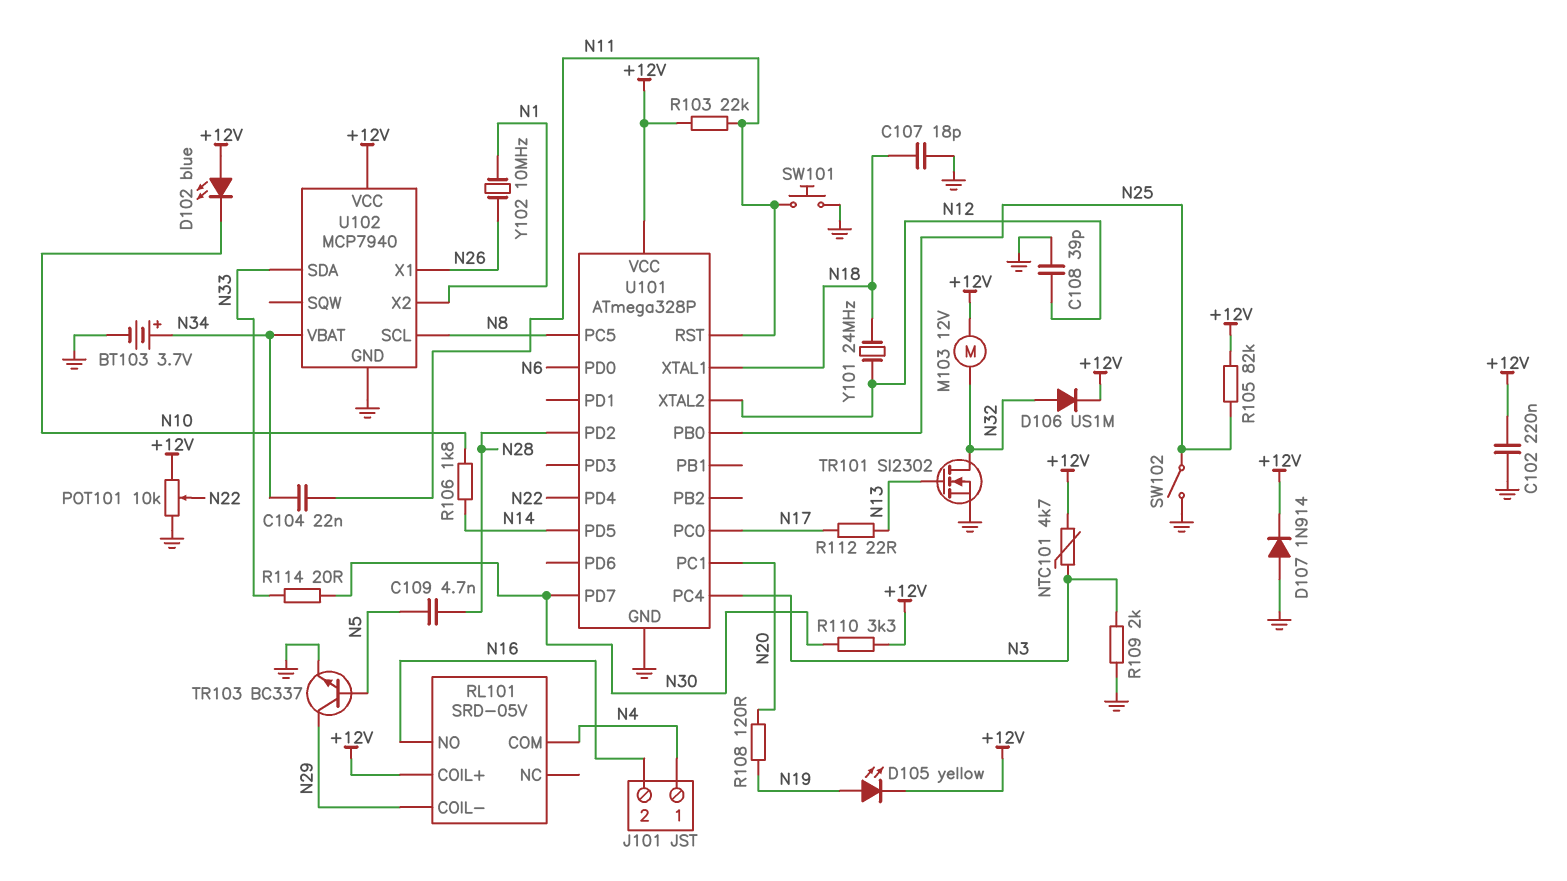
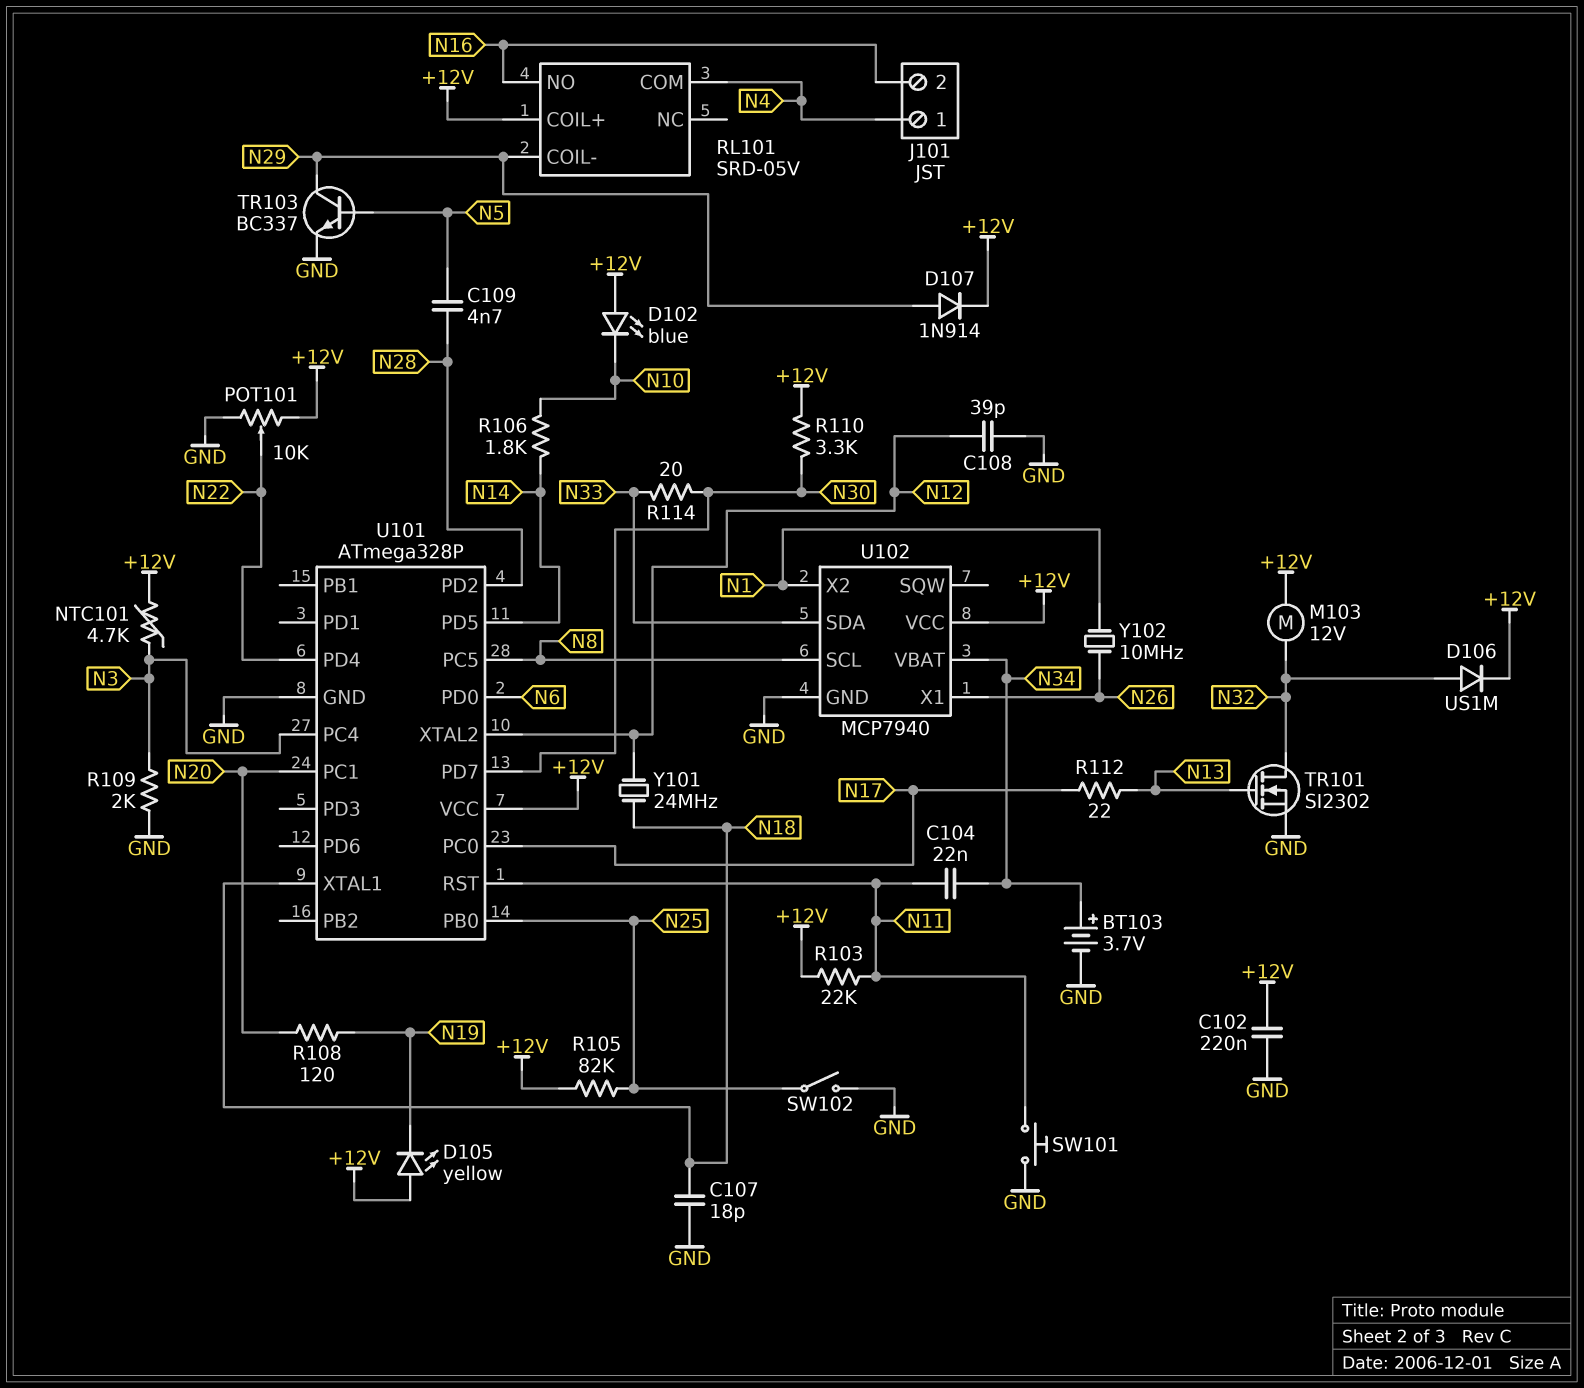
D105: LED yellow (A N19, K +12V) -> LED yellow (A +12V, K N19)
D107: diode 1N914 (A GND, K +12V) -> diode 1N914 (A N29, K +12V)

